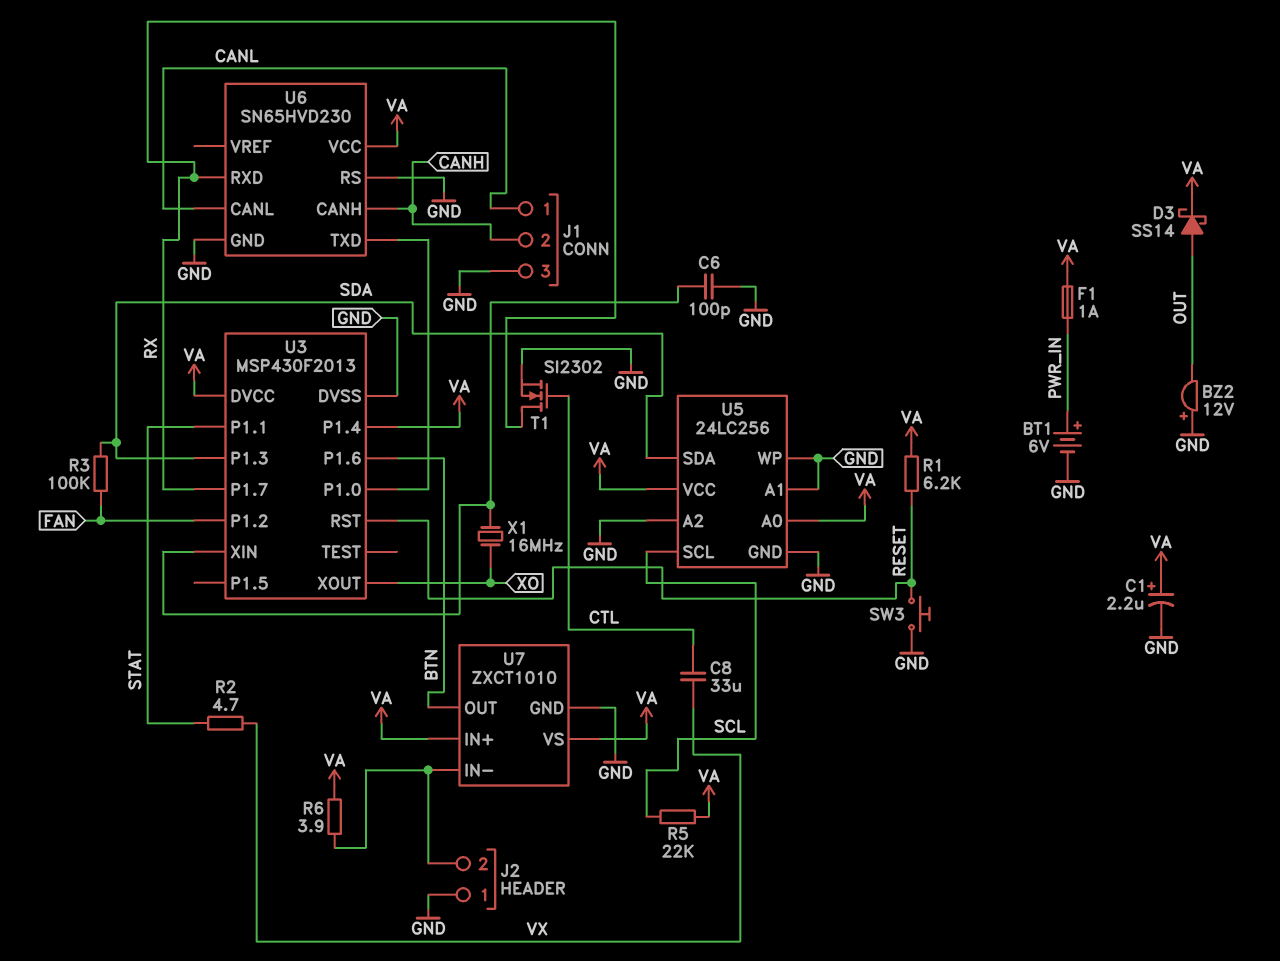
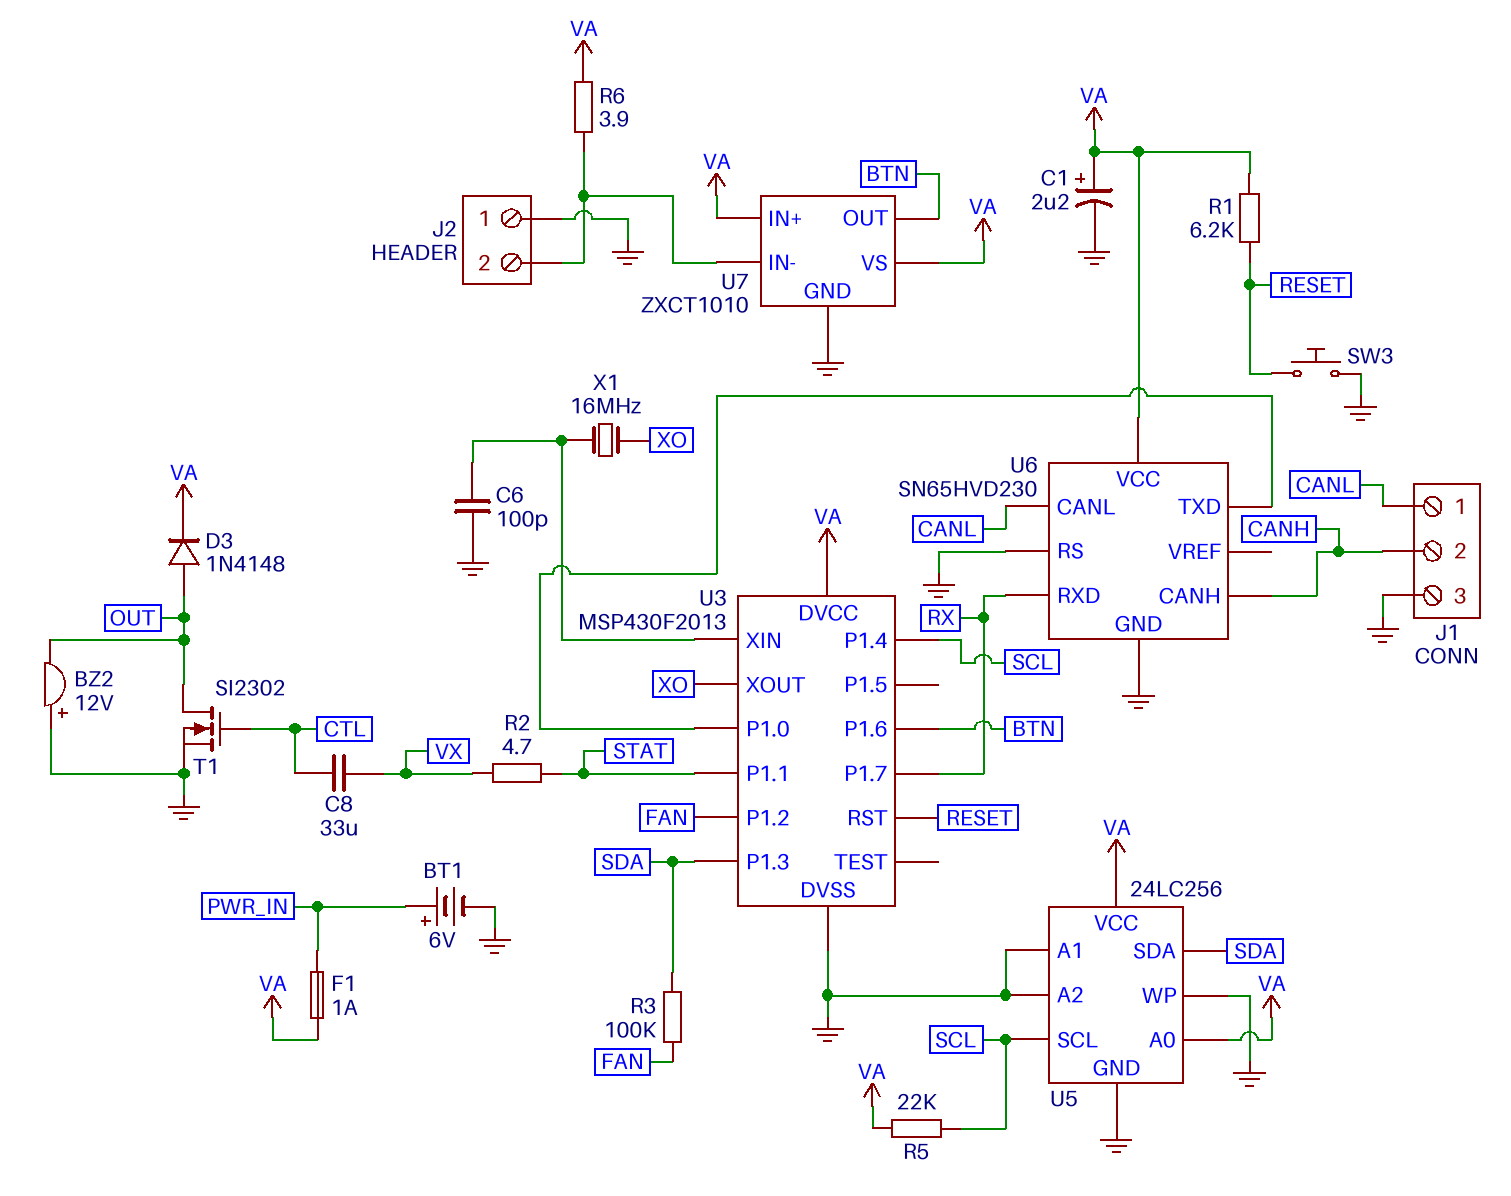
D3: schottky SS14 (A OUT, K VA) -> diode 1N4148 (A OUT, K VA)
T1: NMOS SI2302 (G CTL, D RX, S GND) -> NMOS SI2302 (G CTL, D OUT, S GND)
U3 pin P1.4: VA -> SCL

